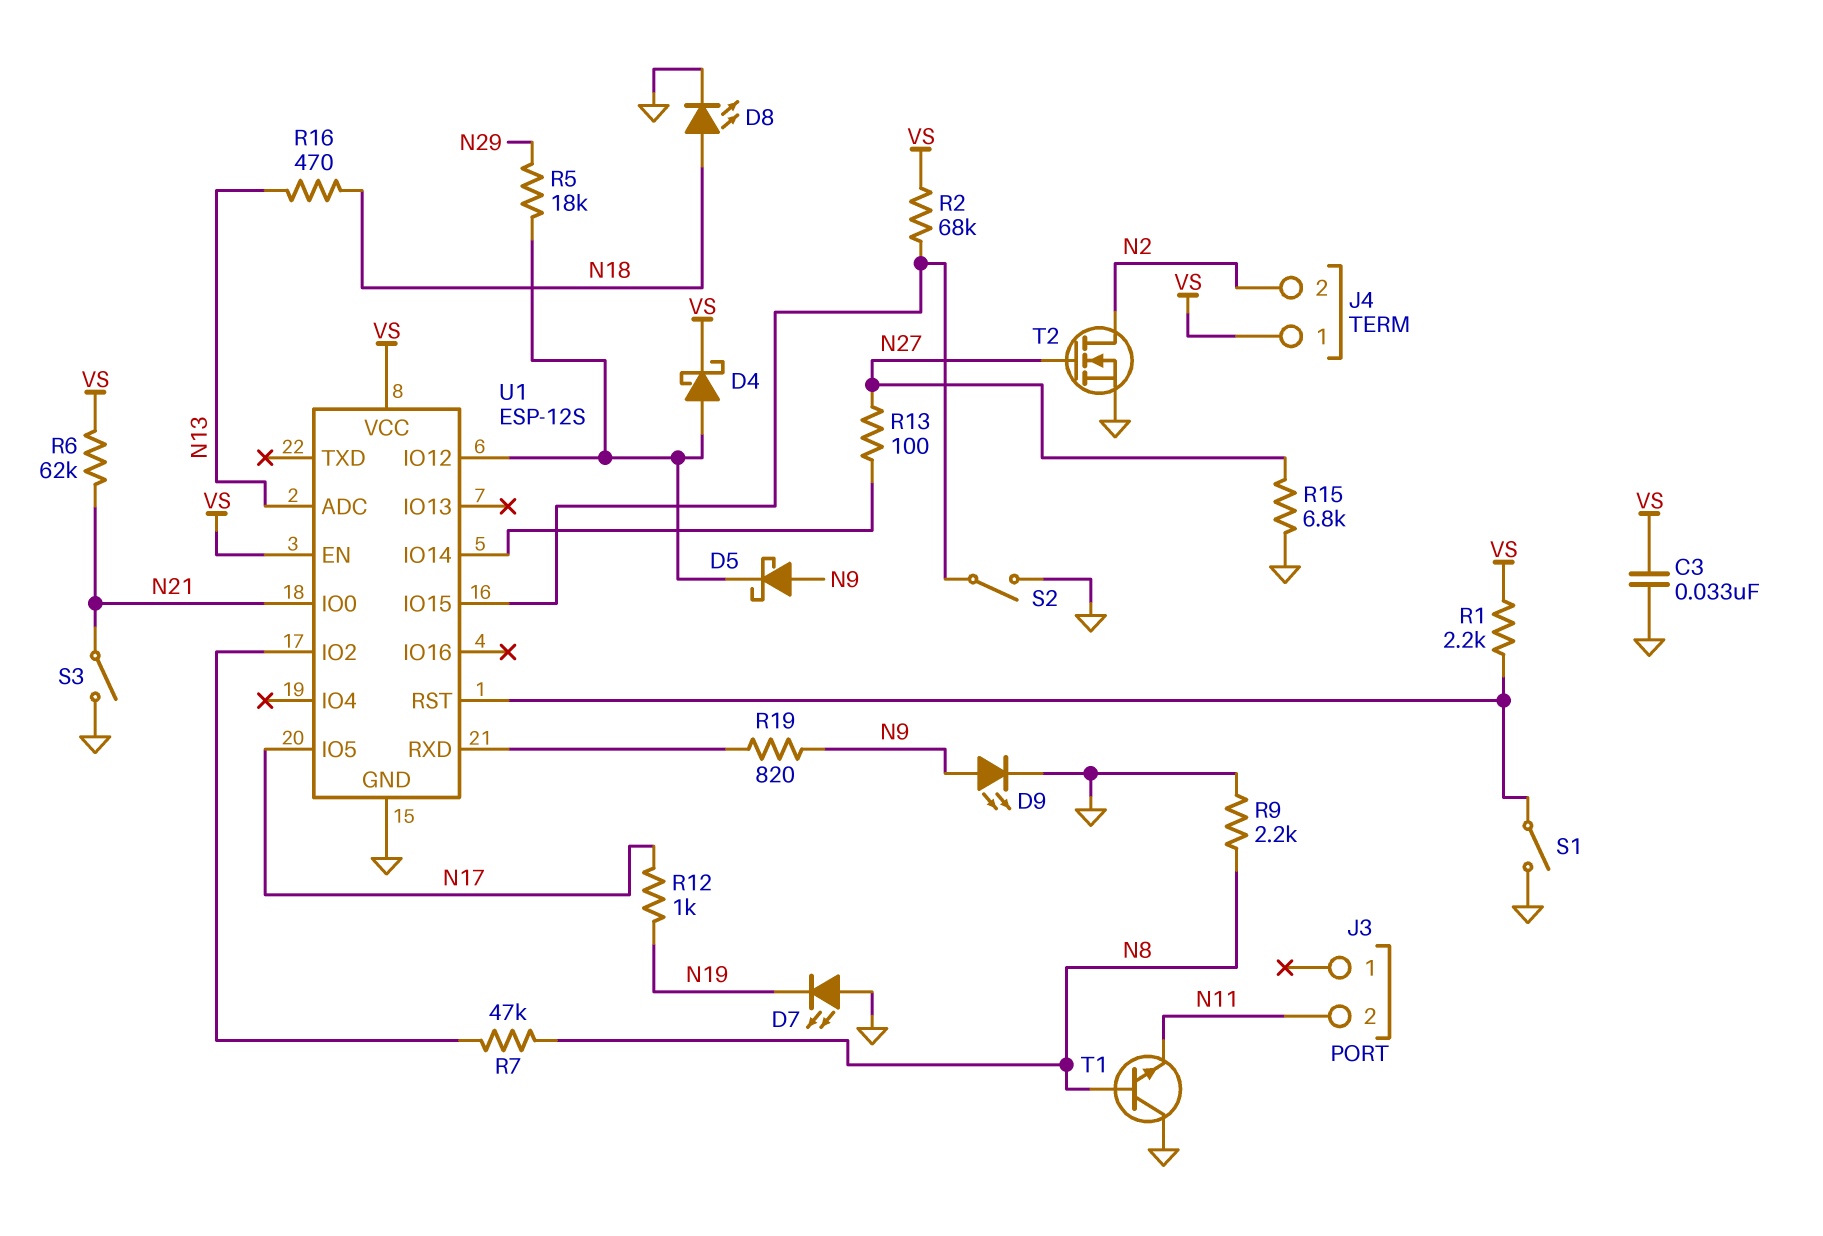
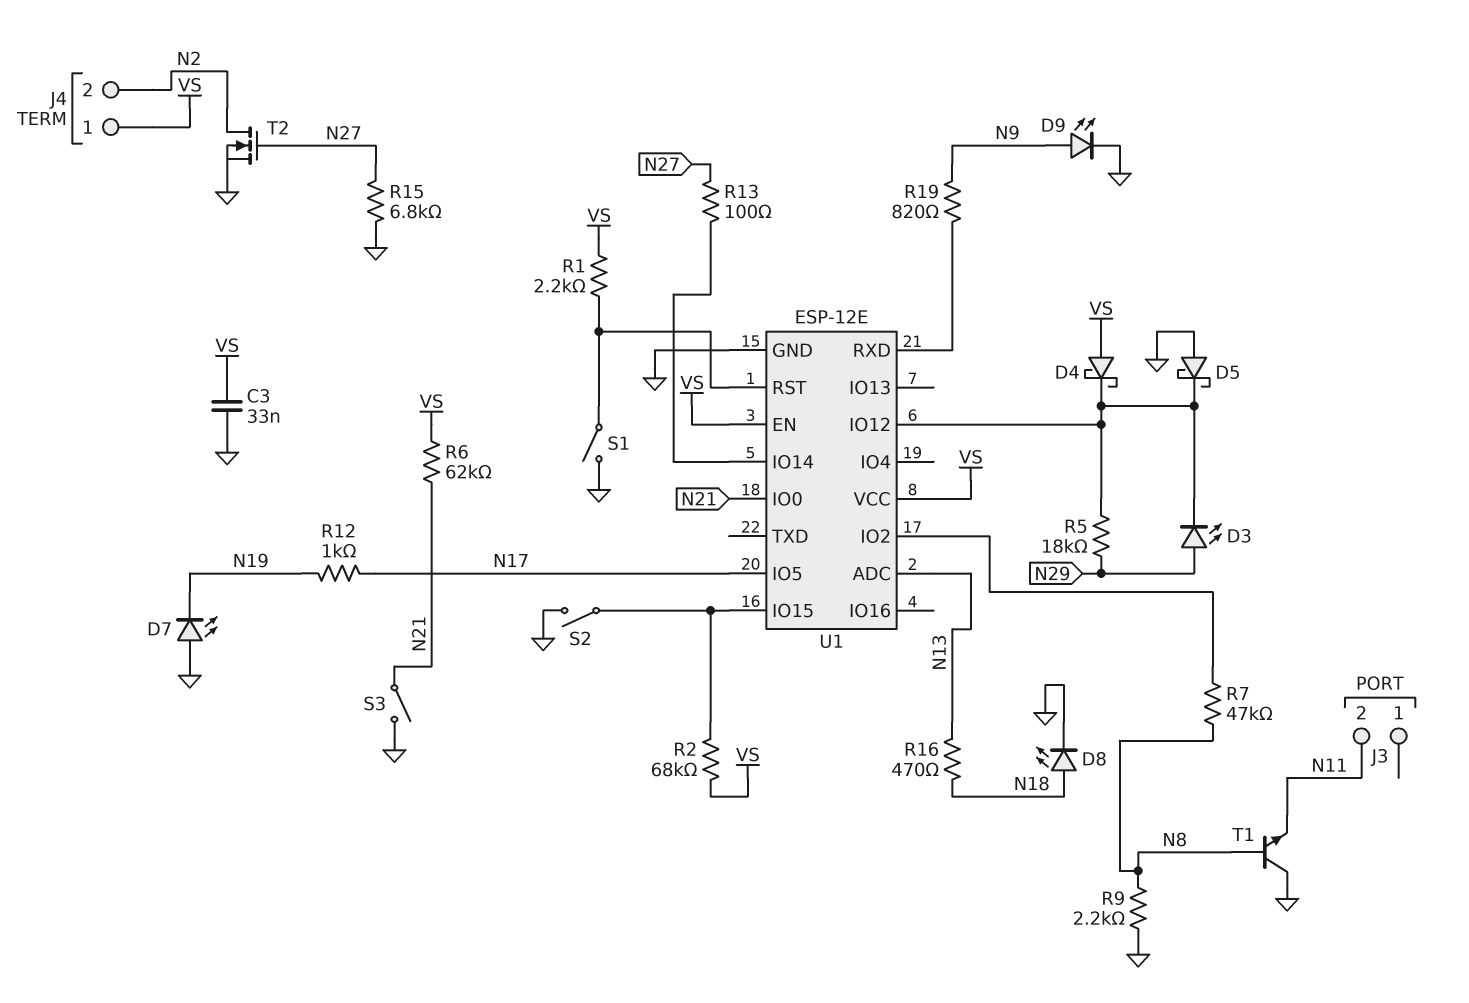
D3: none -> LED (A N29, K U1/IO12)
D4: schottky (A U1/IO12, K VS) -> schottky (A VS, K U1/IO12)
D5: schottky (A N9, K U1/IO12) -> schottky (A GND, K U1/IO12)
U1: ESP-12S -> ESP-12E

